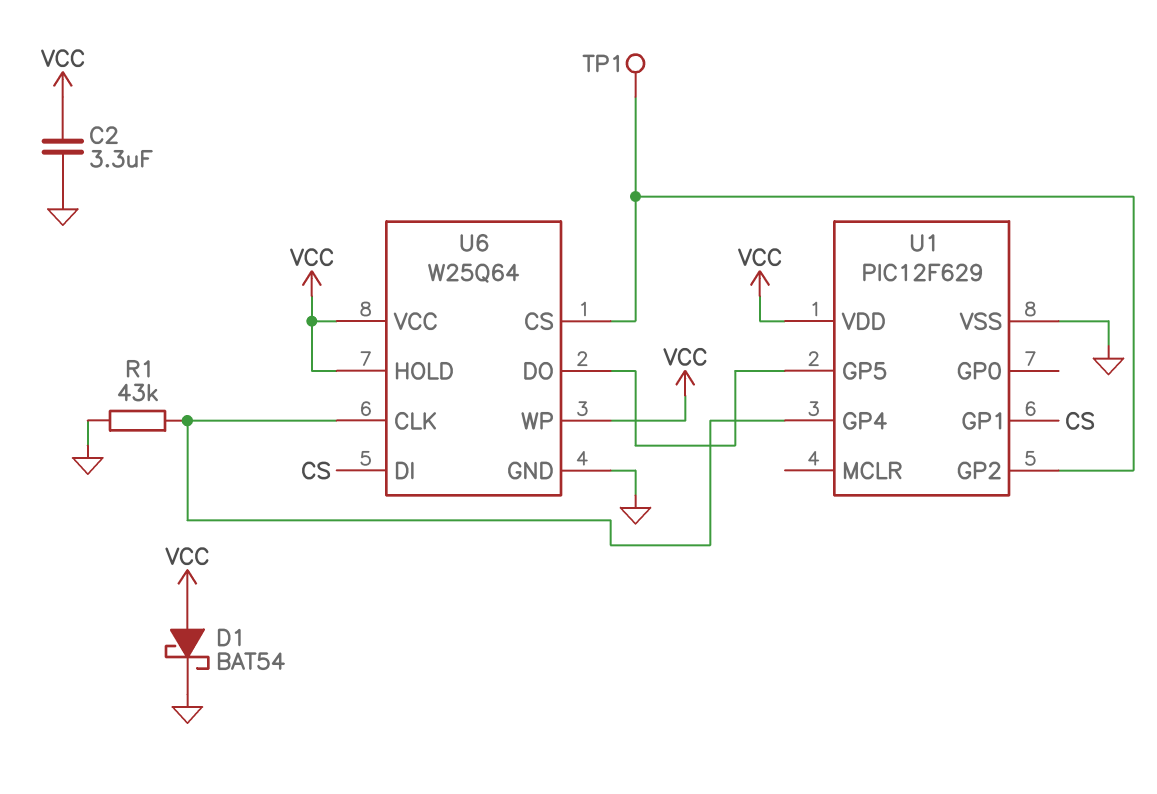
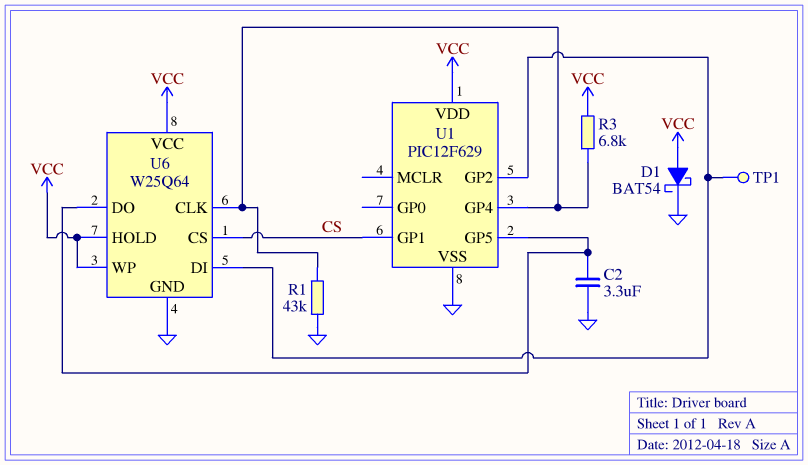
C2: 3.3uF (GND, VCC) -> 3.3uF (GND, U1/GP5)
R3: none -> 6.8k (U1/GP4, VCC)
U6 pin CS: U1/GP2 -> CS
U6 pin DI: CS -> U1/GP2

